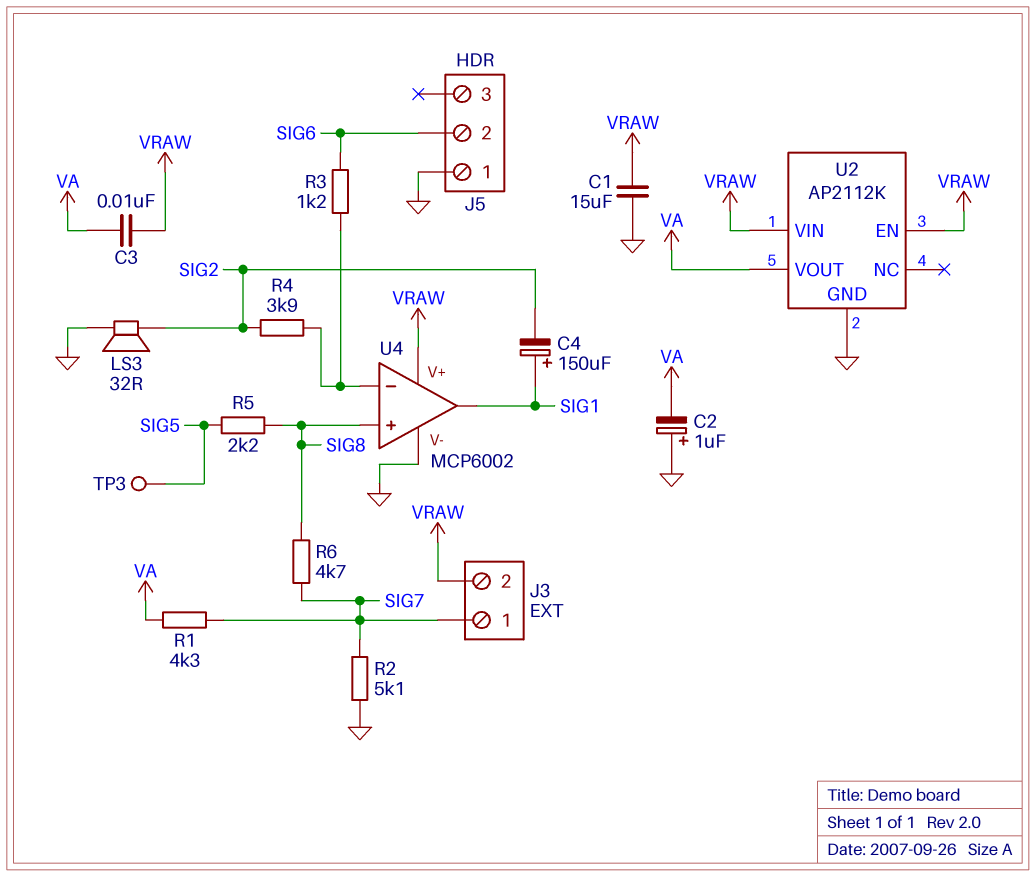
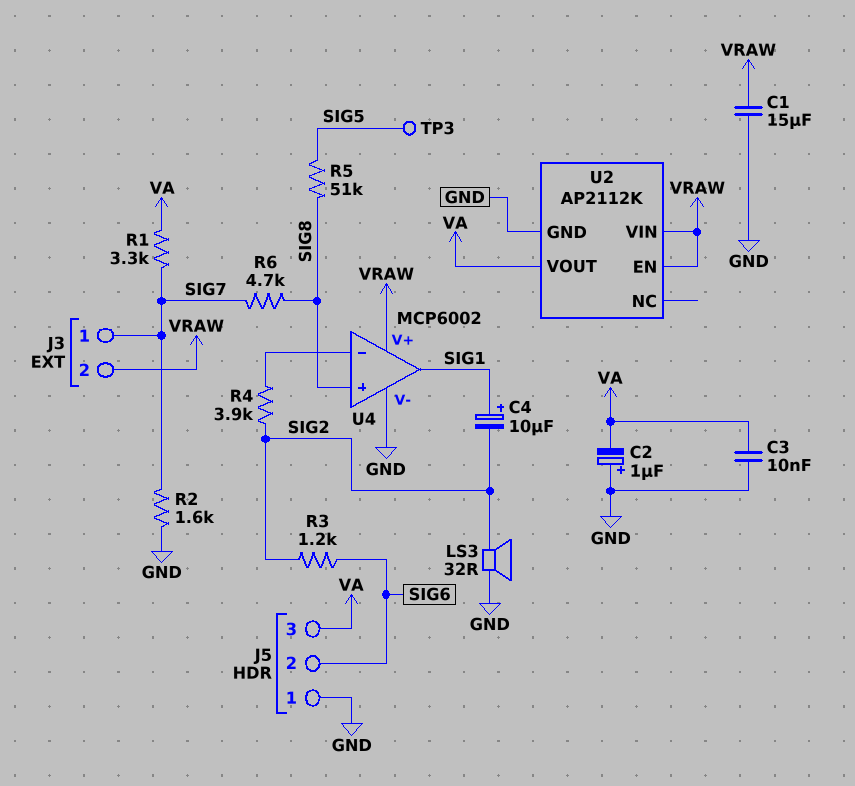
C3: 10nF (VA, VRAW) -> 10nF (GND, VA)
C4: 150uF (plus SIG1, minus SIG2) -> 10uF (plus SIG1, minus SIG2)
J5 pin 3: none -> VA
R1: 4.3k (SIG7, VA) -> 3.3k (SIG7, VA)
R2: 5.1k (GND, SIG7) -> 1.6k (GND, SIG7)
R3: 1.2k (SIG6, U4/in-) -> 1.2k (SIG2, SIG6)
R5: 2.2k (SIG5, SIG8) -> 51k (SIG5, SIG8)

